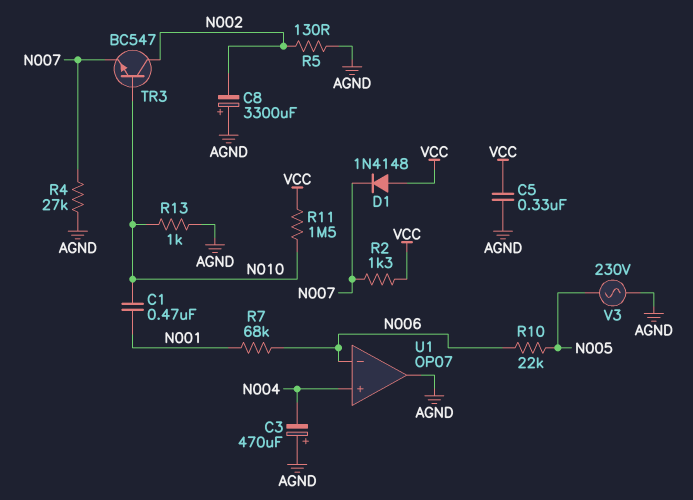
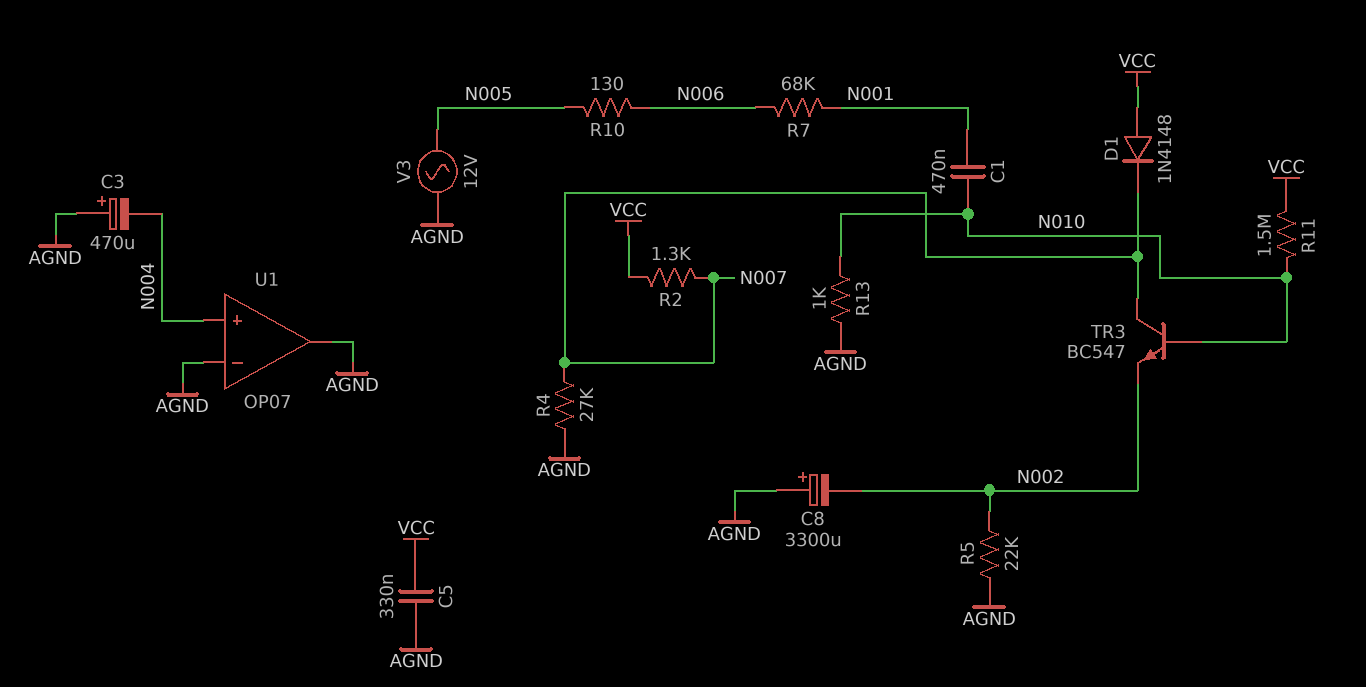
R5: 130 (AGND, N002) -> 22k (AGND, N002)
R10: 22k (N005, N006) -> 130 (N005, N006)
TR3: NPN BC547 (B N010, C N002, E N007) -> NPN BC547 (B N010, C N007, E N002)
U1 pin in-: N006 -> AGND
V3: AC 230V (AGND, N005) -> AC 12V (AGND, N005)

